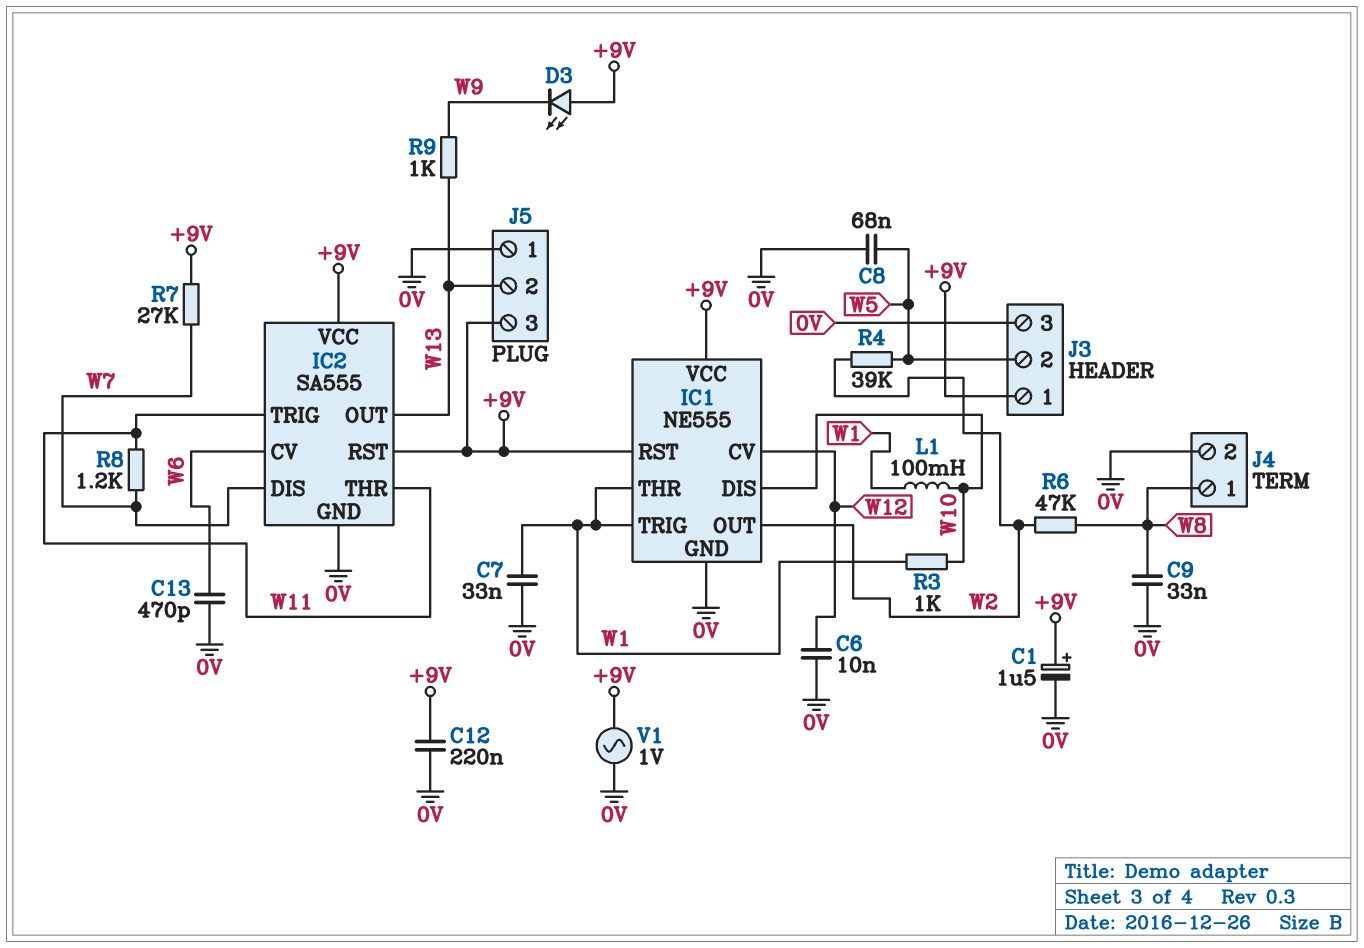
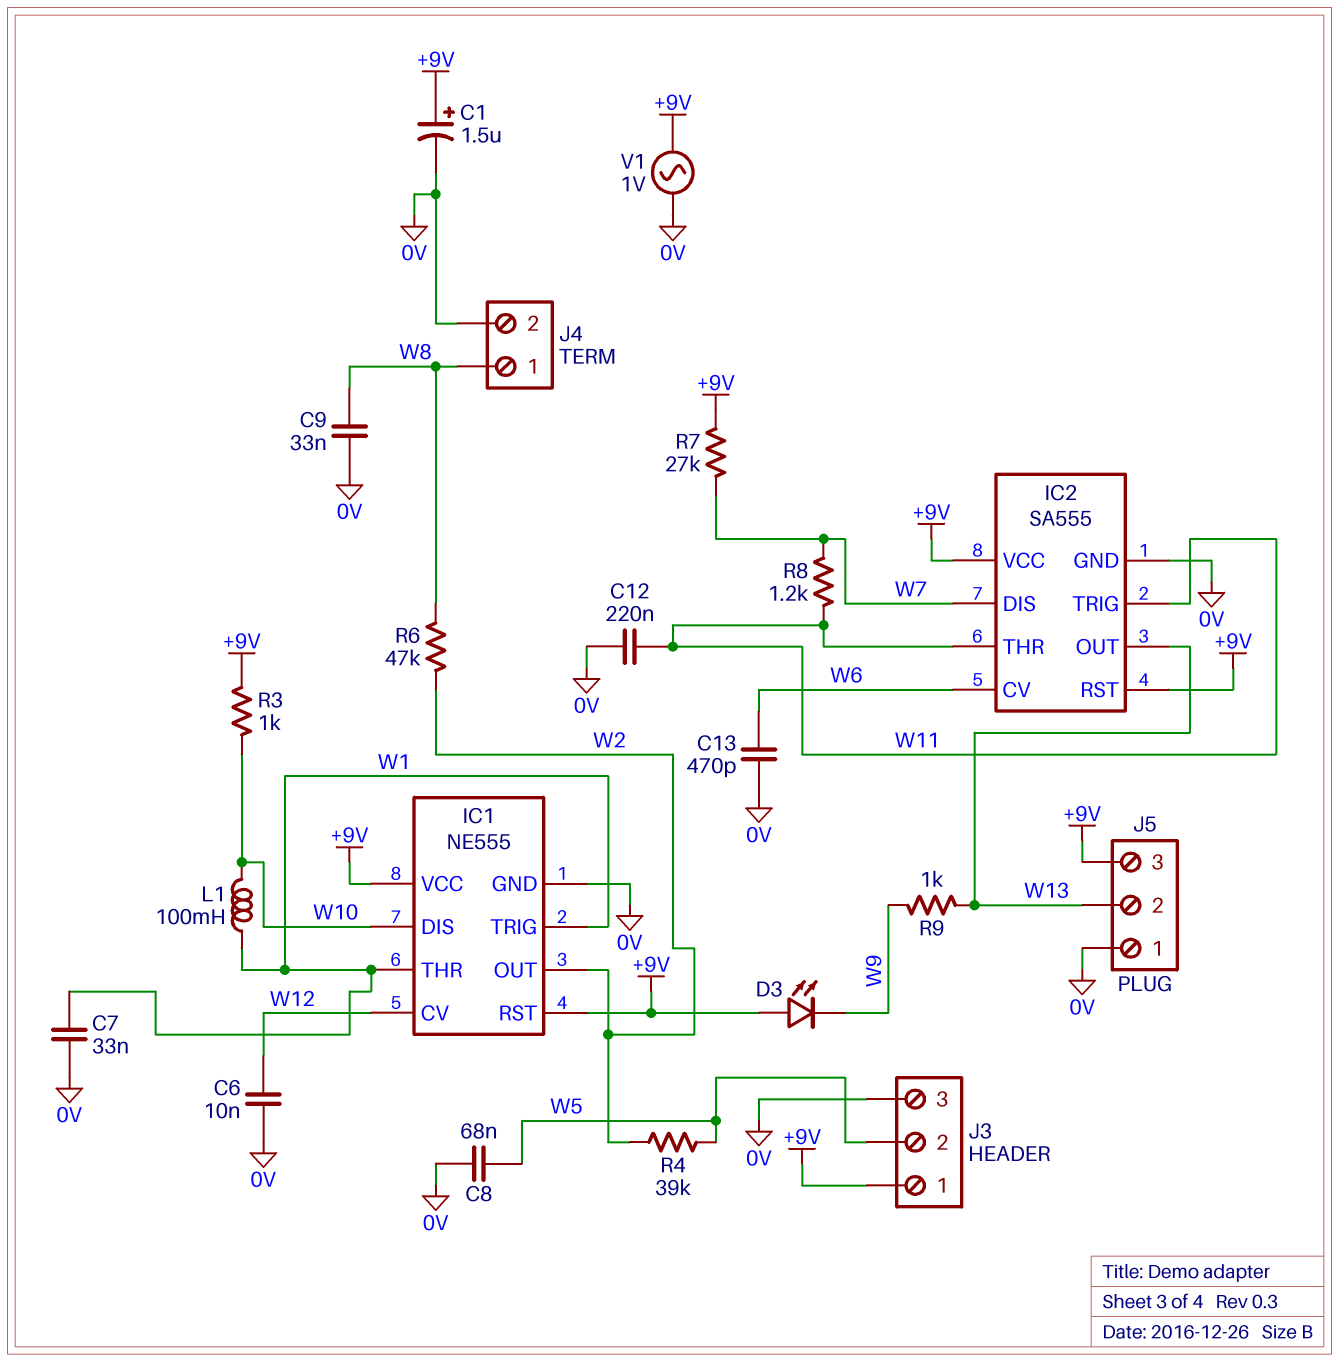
C12: 220nF (+9V, 0V) -> 220nF (0V, W11)
R3: 1k (W1, W10) -> 1k (+9V, W10)

